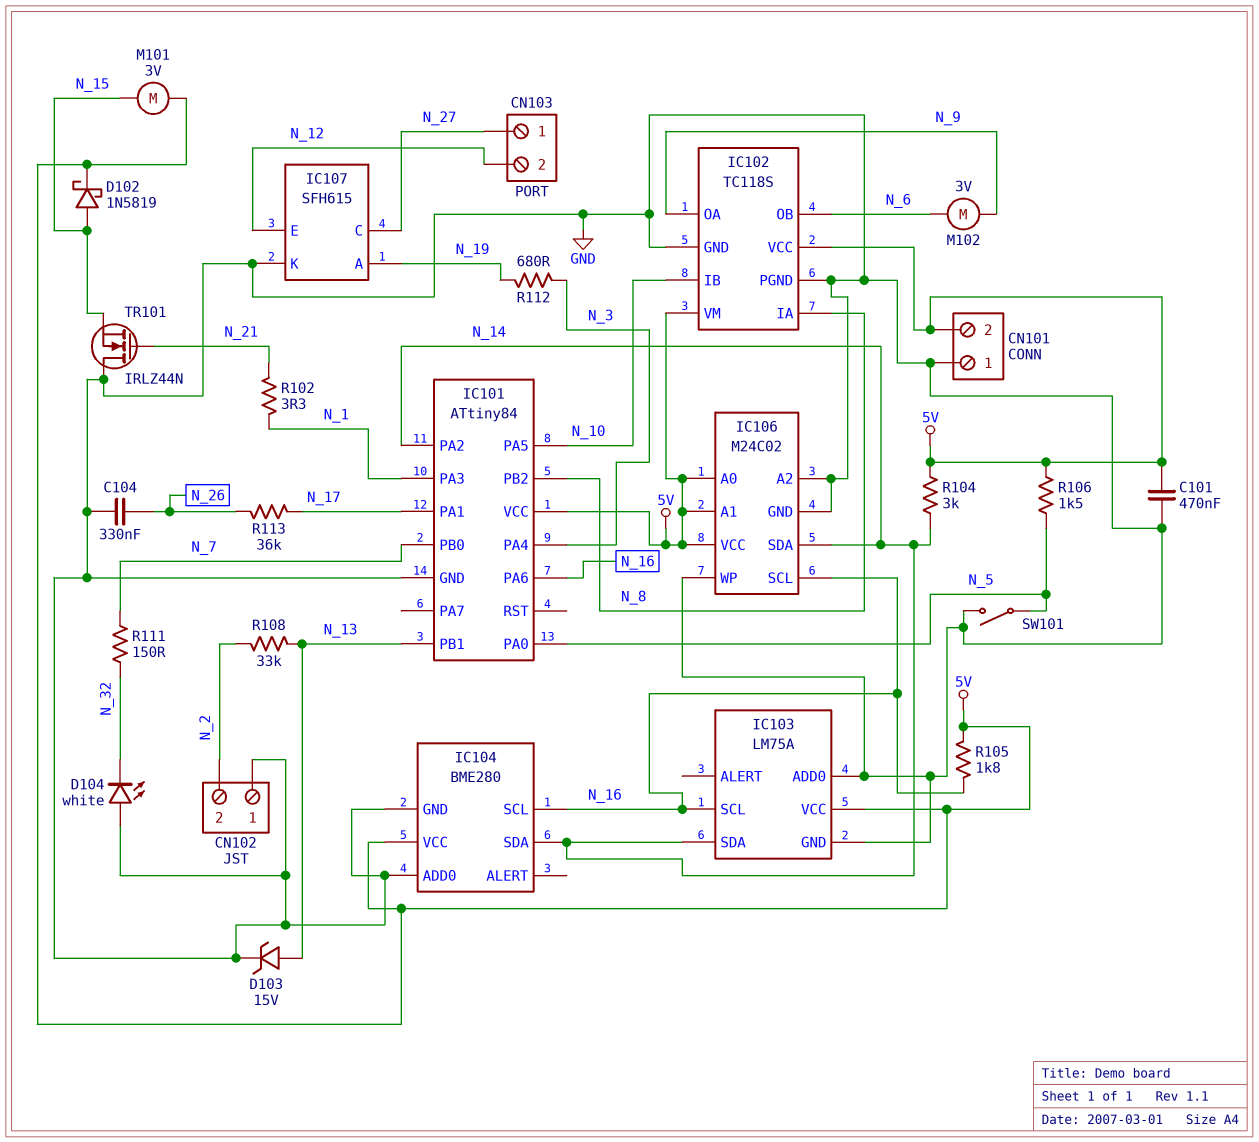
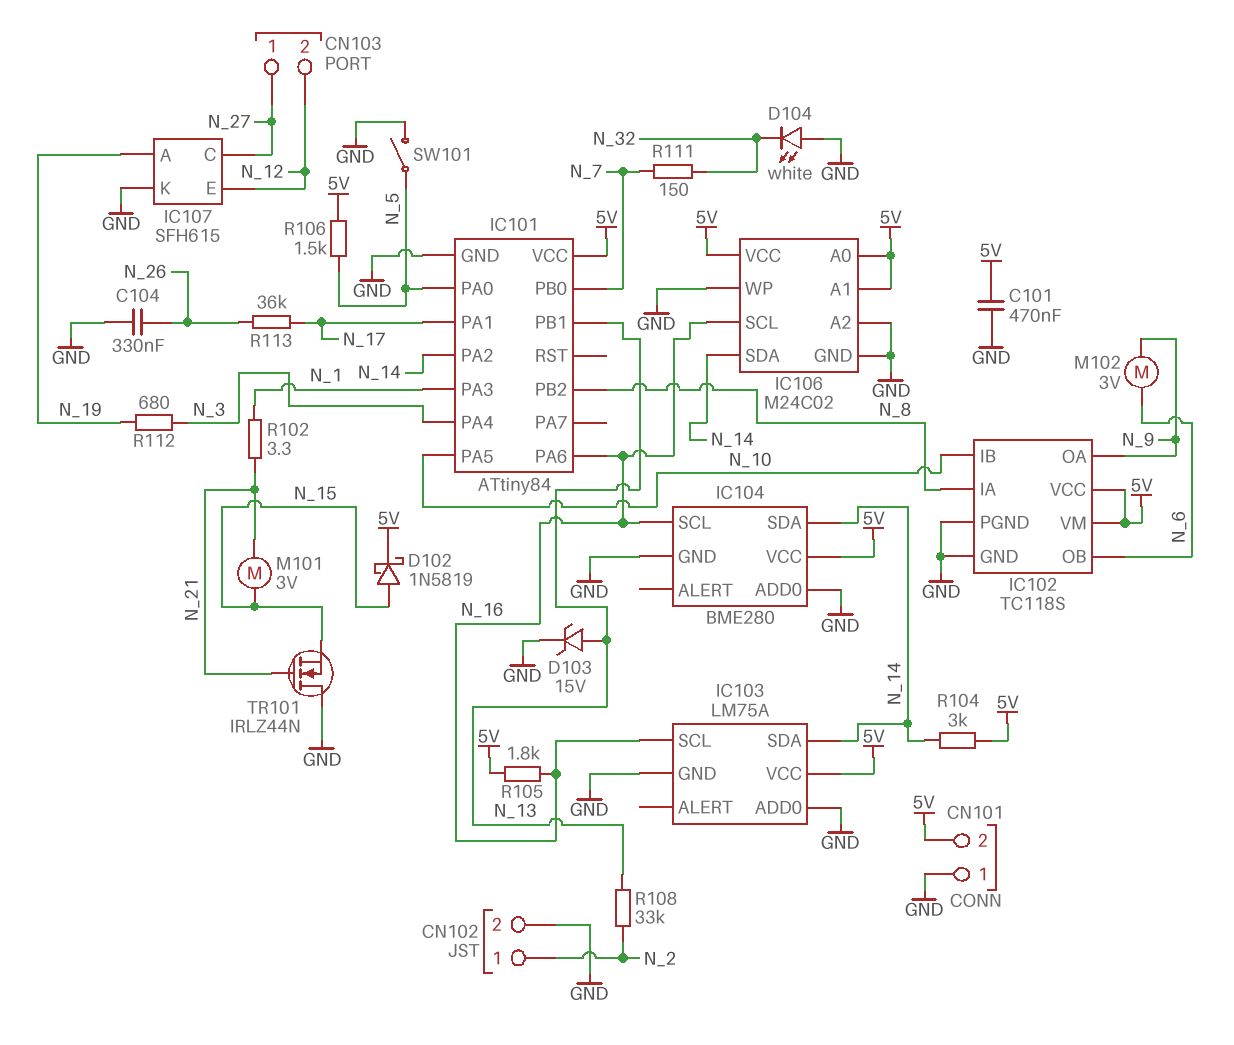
CN102 pin 1: GND -> N_2
CN102 pin 2: N_2 -> GND
M101: motor 3V (5V, N_15) -> motor 3V (N_15, N_21)

